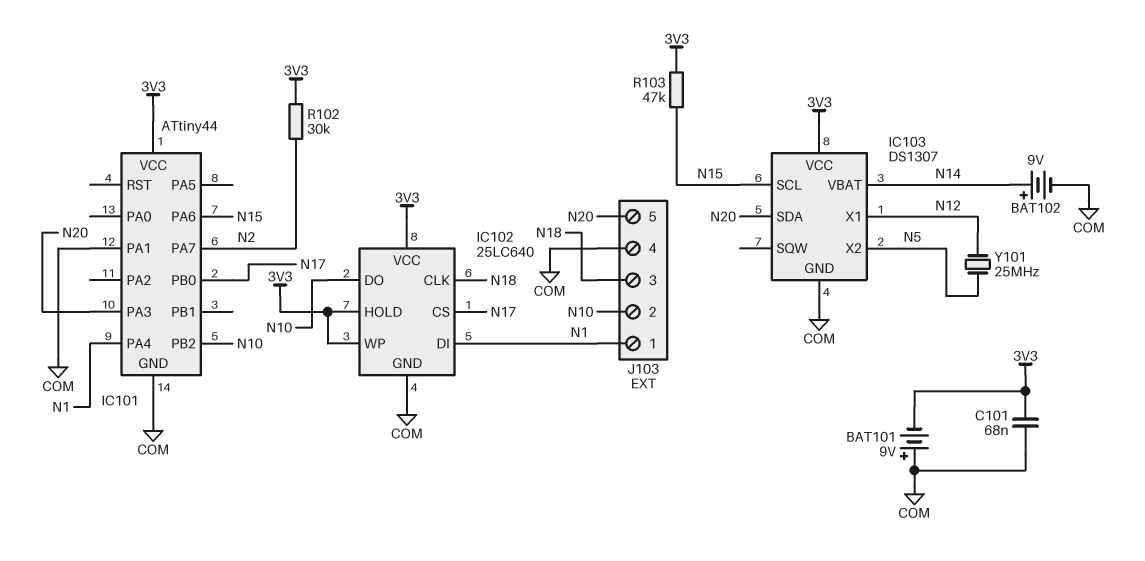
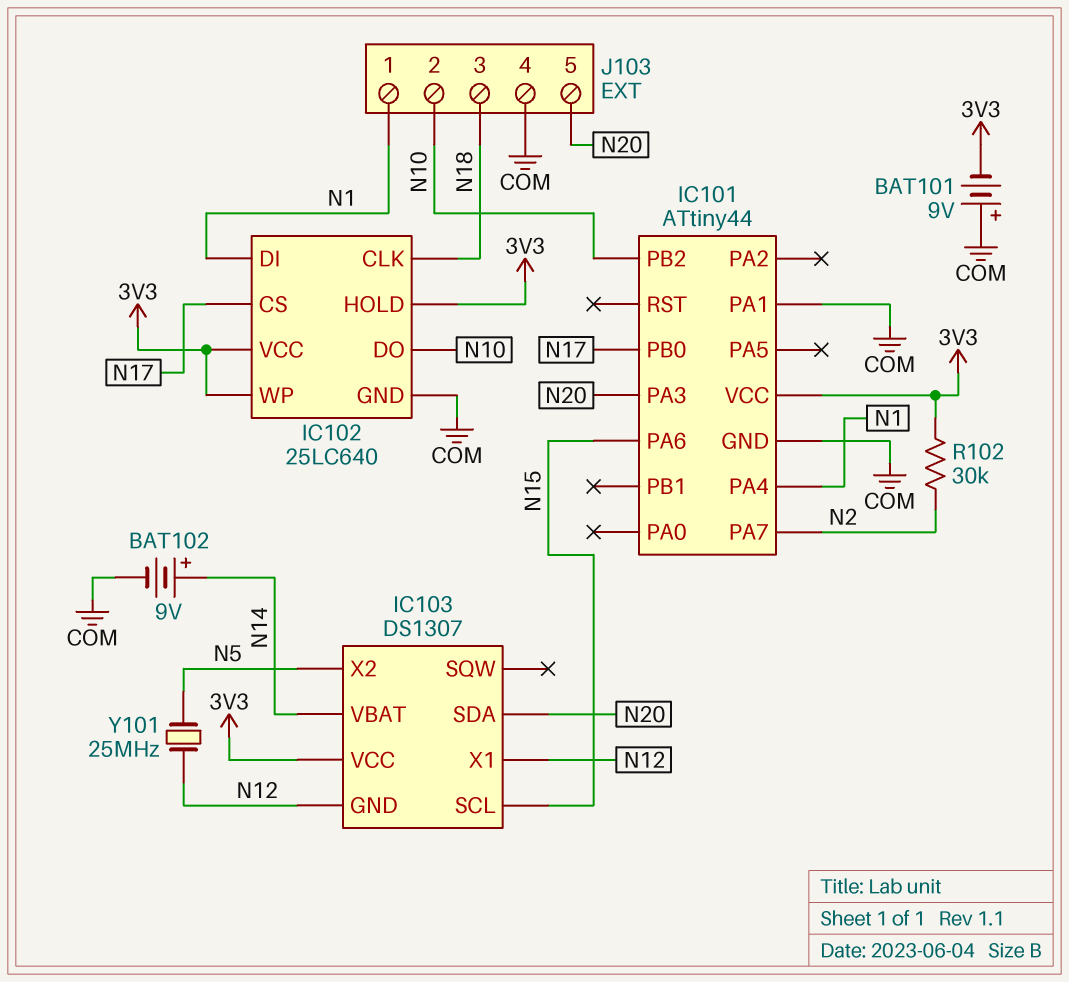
C101: 68nF (3V3, COM) -> none
IC103 pin GND: COM -> N12
R103: 47k (3V3, N15) -> none

